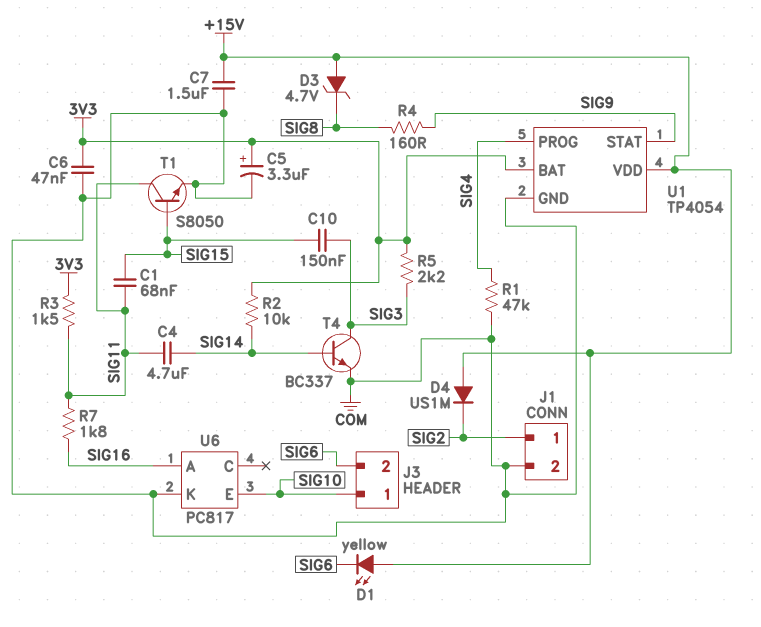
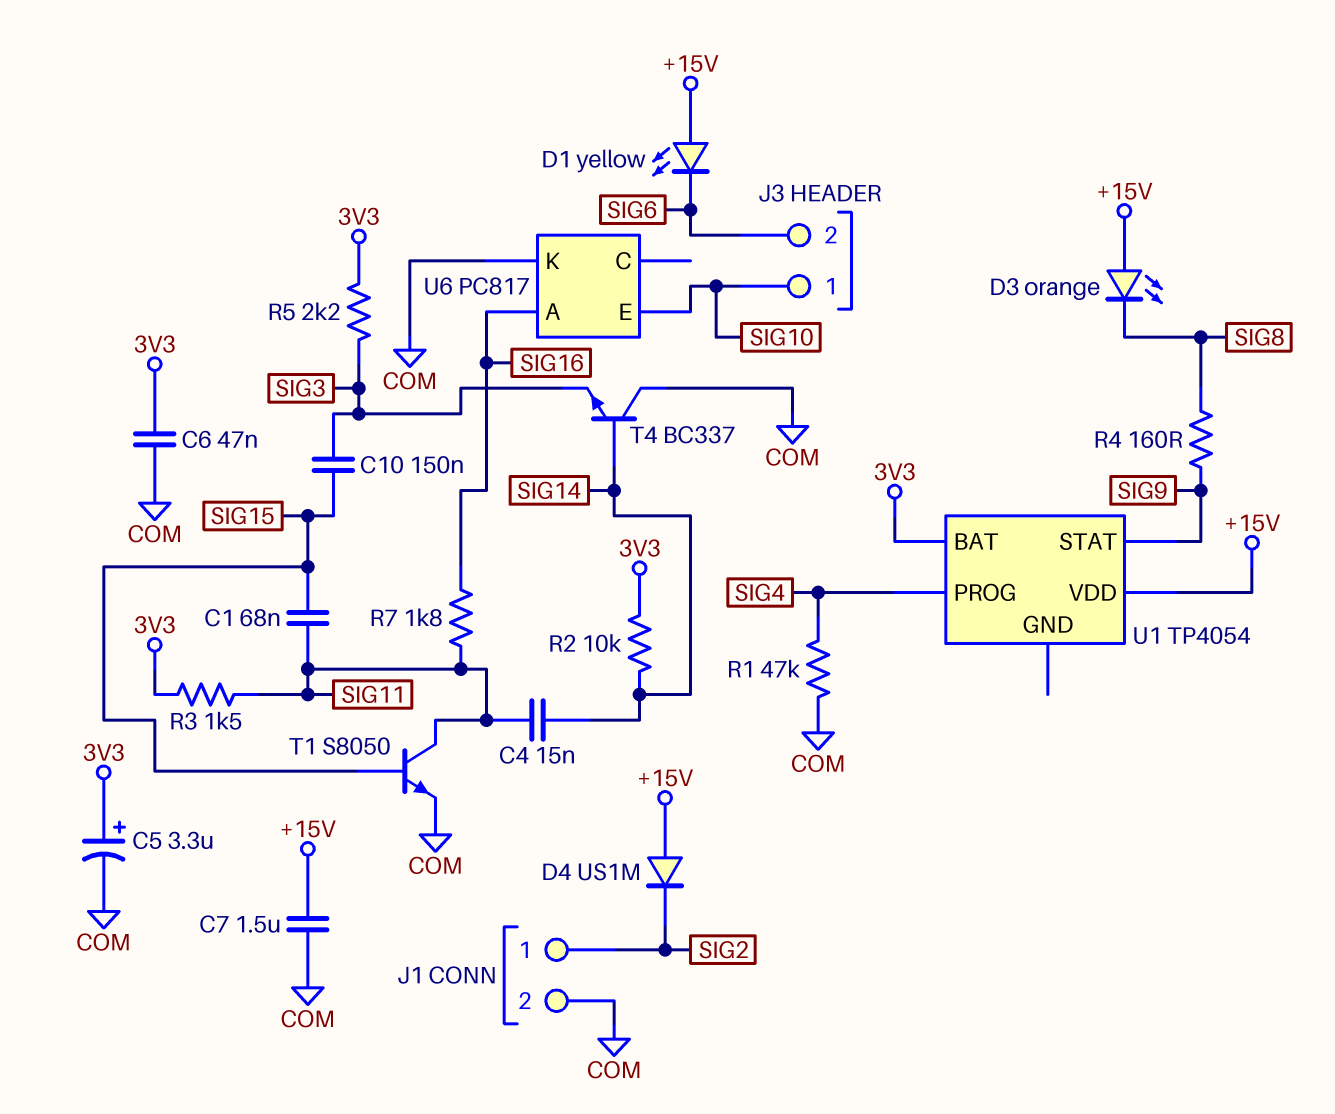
C4: 4.7uF (SIG11, SIG14) -> 15nF (SIG11, SIG14)
D3: zener 4.7V (A +15V, K SIG8) -> LED orange (A +15V, K SIG8)
T4: NPN BC337 (B SIG14, C SIG3, E COM) -> NPN BC337 (B SIG14, C COM, E SIG3)
U1 pin GND: COM -> none

